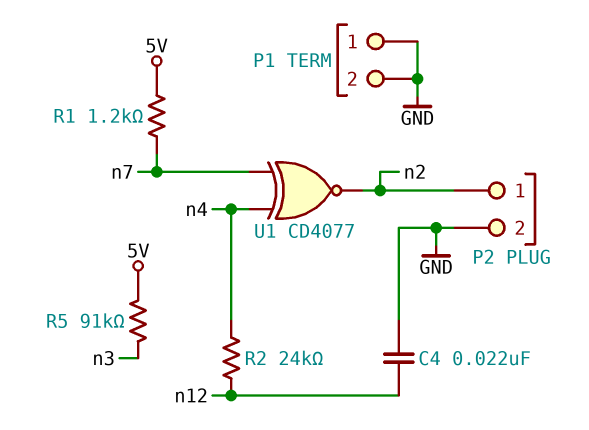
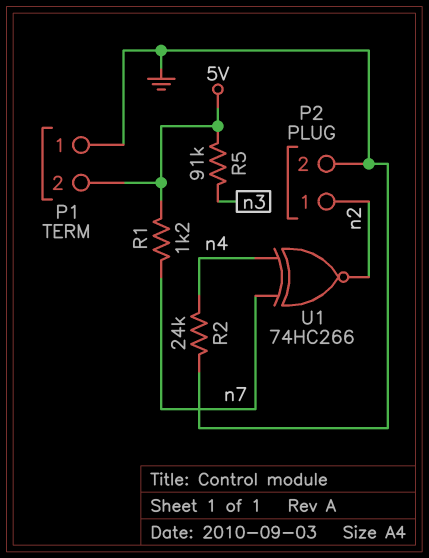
C4: 22nF (GND, n12) -> none
P1 pin 2: GND -> 5V
R2: 24k (n4, n12) -> 24k (GND, n4)
U1: XNOR CD4077 (in n4, in n7, out n2) -> XNOR 74HC266 (in n4, in n7, out n2)

